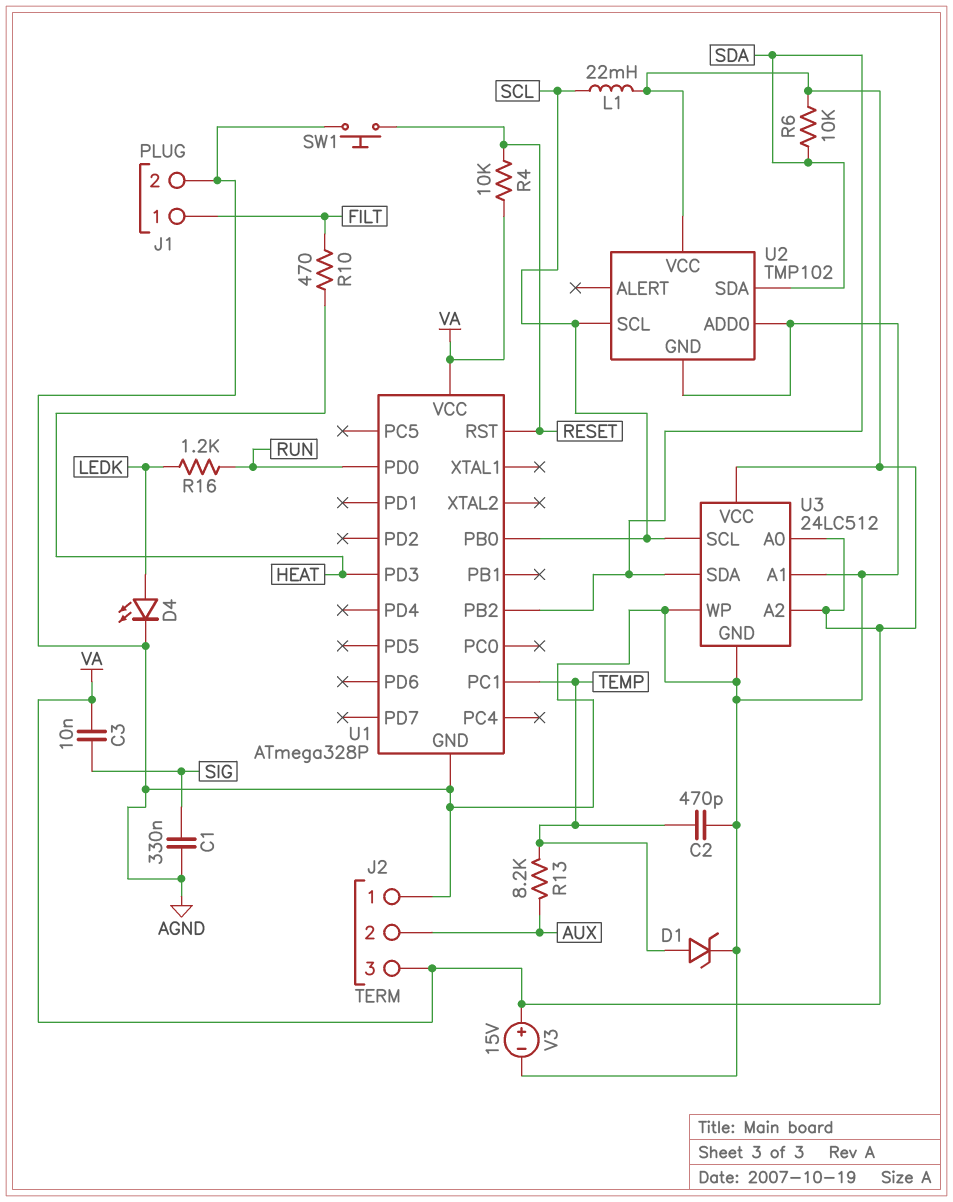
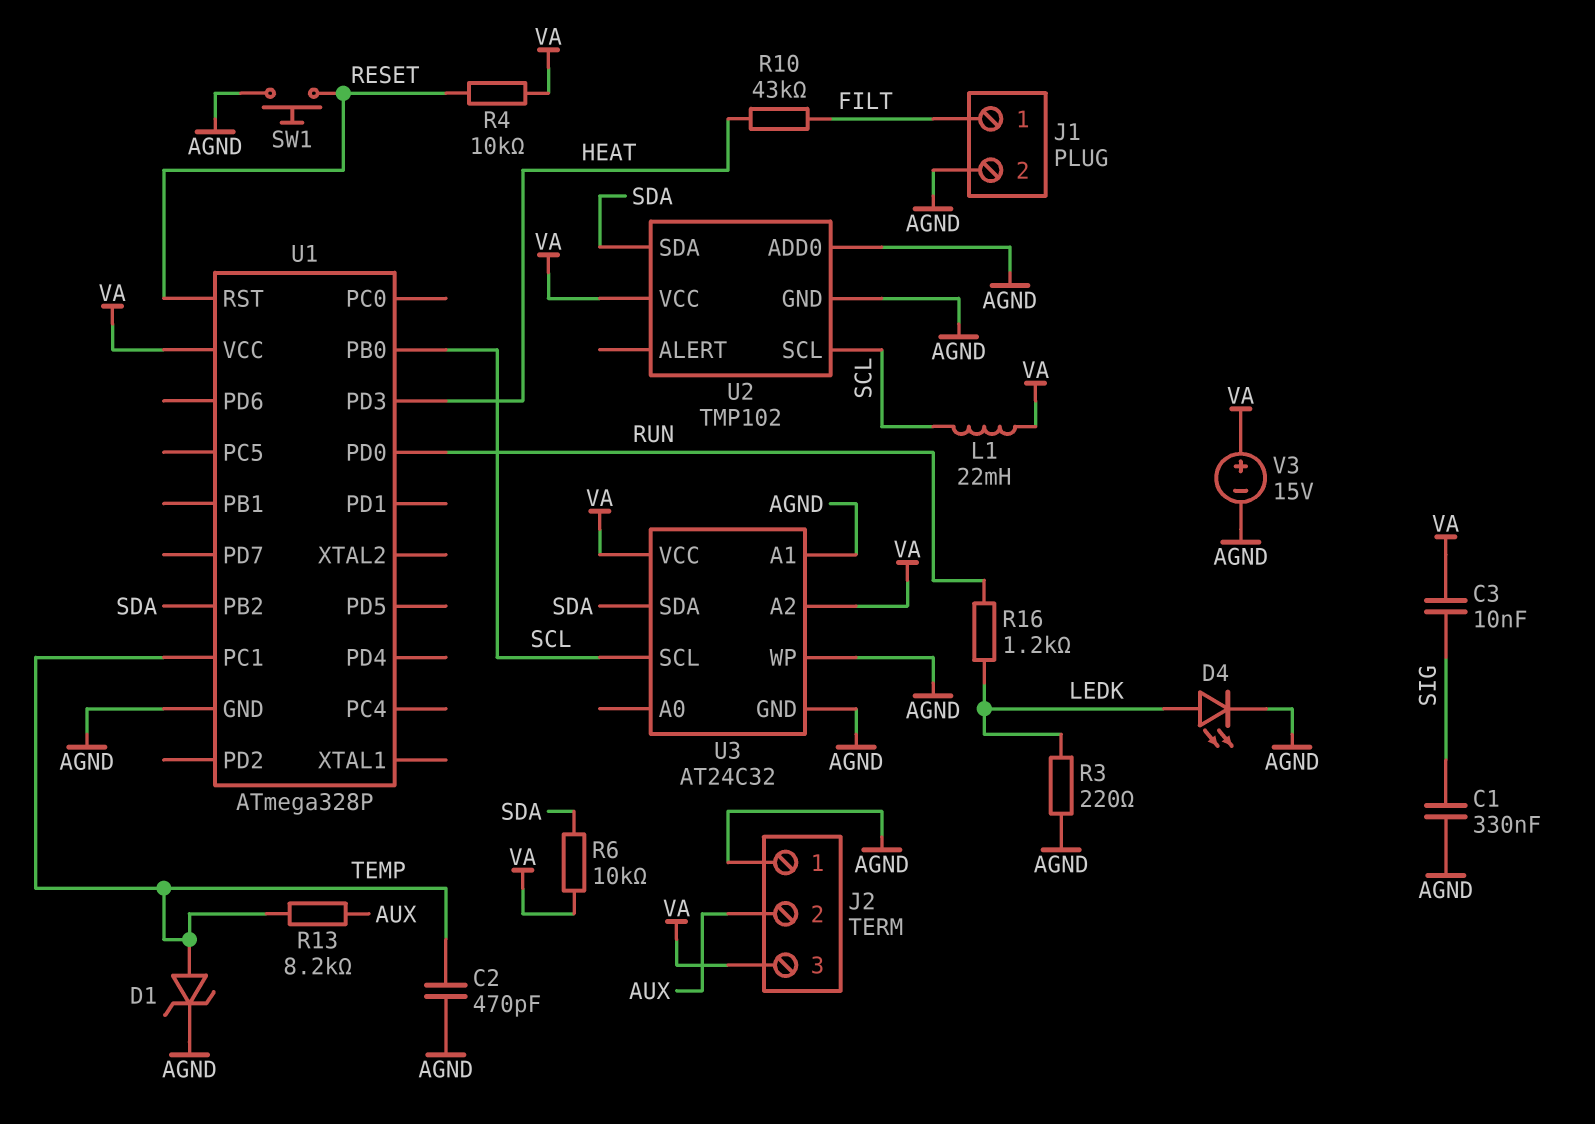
R3: none -> 220 (AGND, LEDK)
R10: 470 (FILT, HEAT) -> 43k (FILT, HEAT)
U3: 24LC512 -> AT24C32
U3 pin A0: VA -> none

